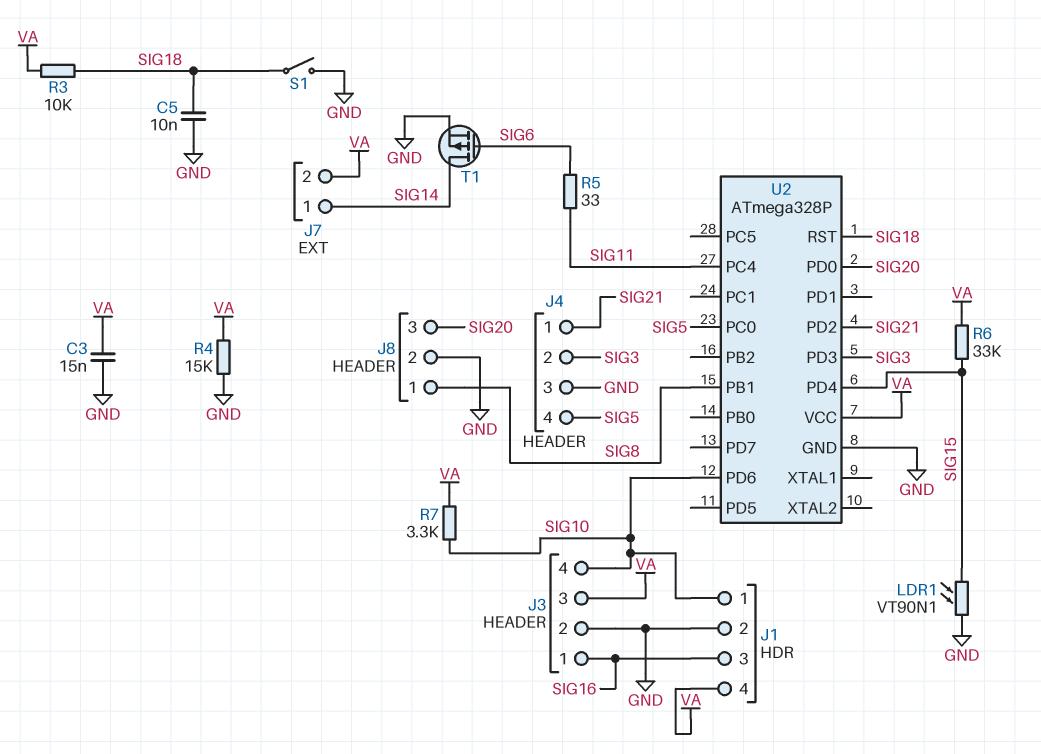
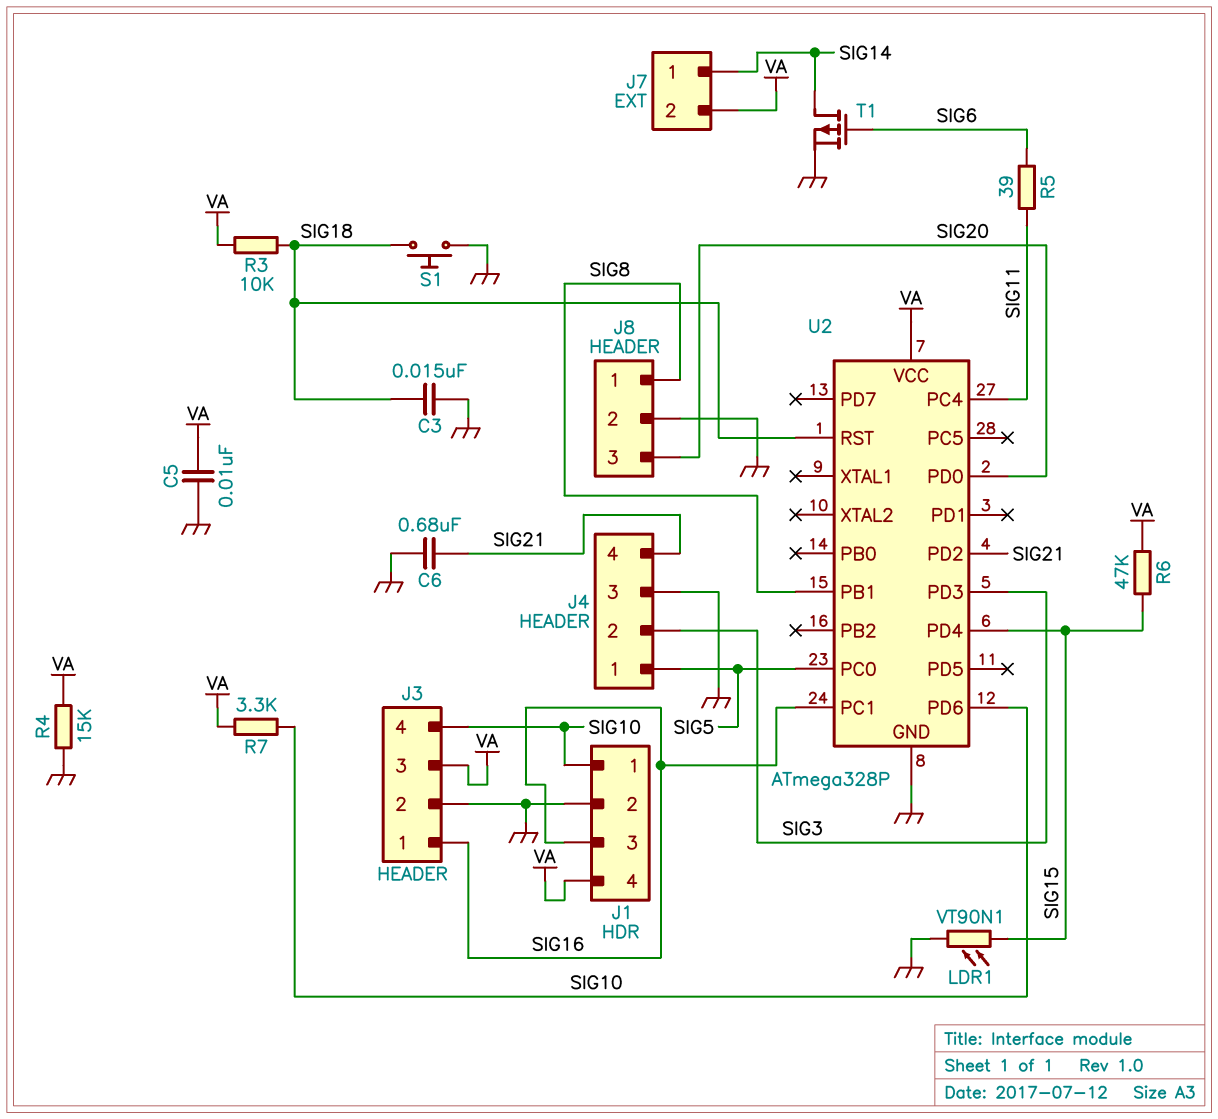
C3: 15nF (GND, VA) -> 15nF (GND, SIG18)
C5: 10nF (GND, SIG18) -> 10nF (GND, VA)
C6: none -> 680nF (GND, SIG21)
J4 pin 1: SIG21 -> SIG5
J4 pin 4: SIG5 -> SIG21
R5: 33 (SIG6, SIG11) -> 39 (SIG6, SIG11)
R6: 33k (SIG15, VA) -> 47k (SIG15, VA)
S1: switch (GND, SIG18) -> button (GND, SIG18)
U2 pin PC1: none -> SIG16

